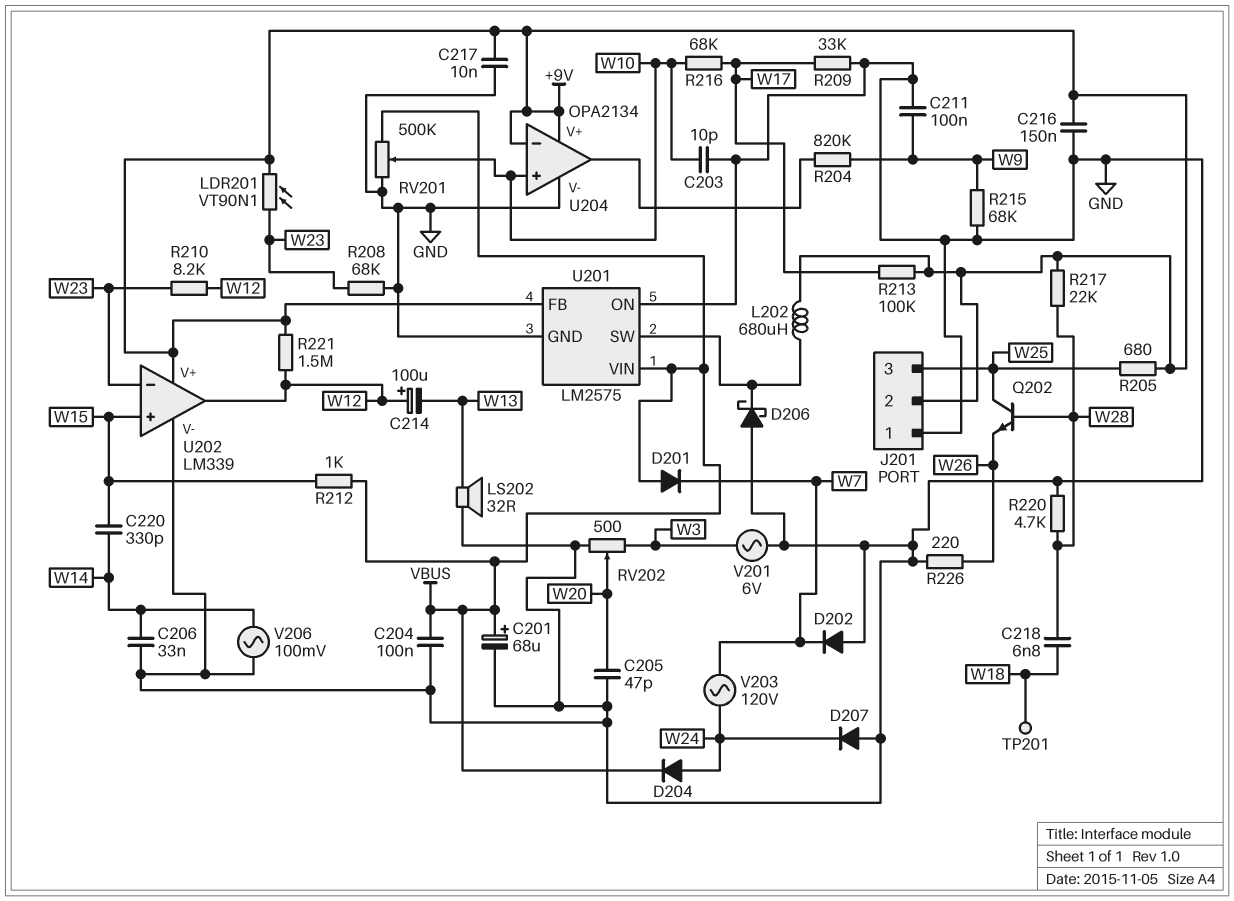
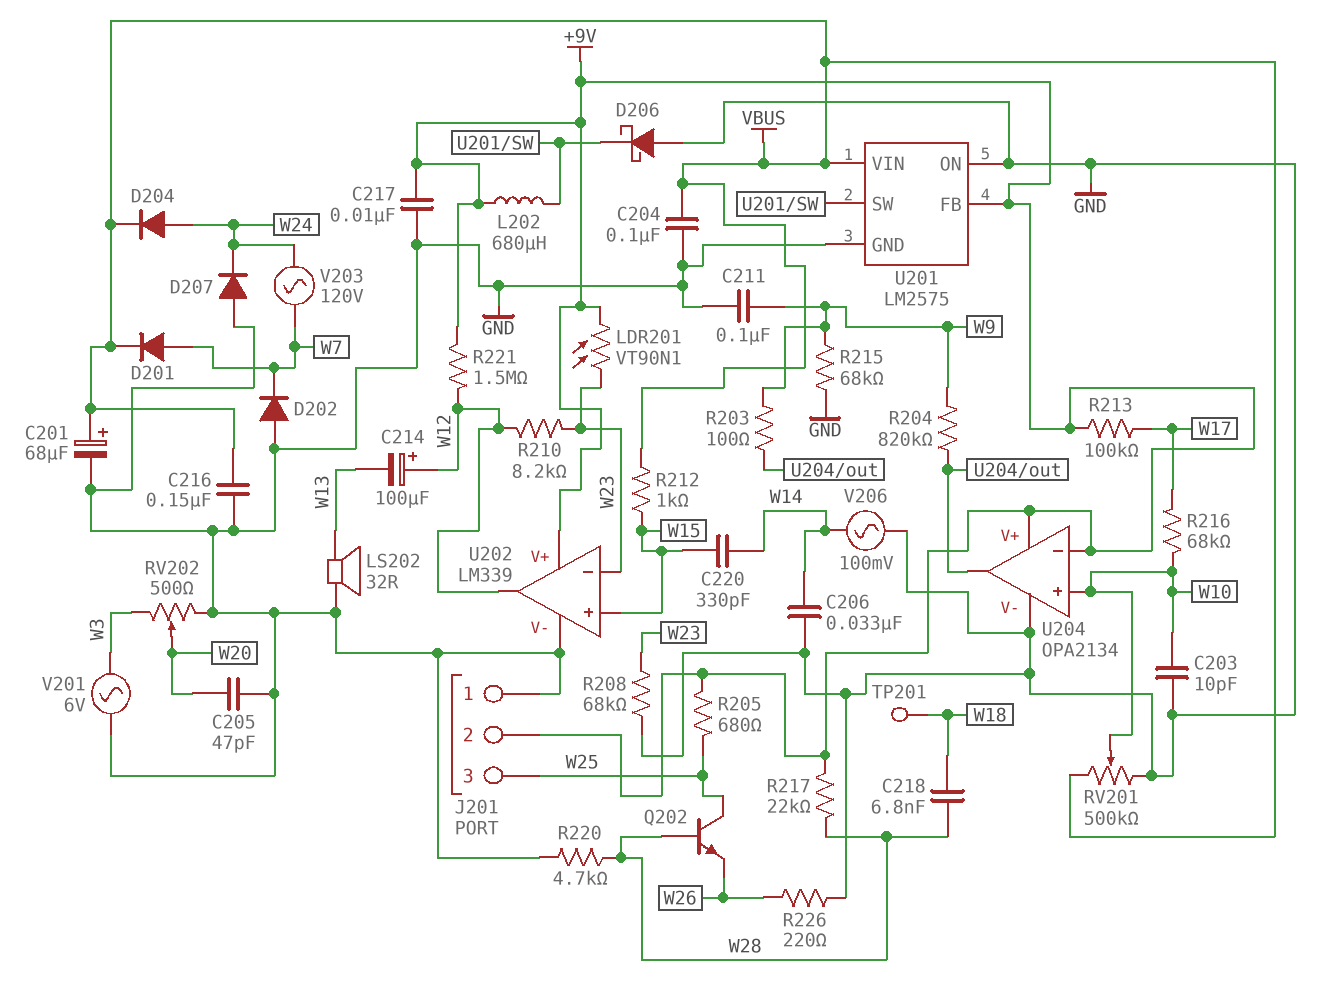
C216: 150nF (+9V, GND) -> 150nF (GND, VBUS)
D201: diode (A VBUS, K W7) -> diode (A W7, K VBUS)
R203: none -> 100 (U204/out, W9)
R209: 33k (GND, W17) -> none

